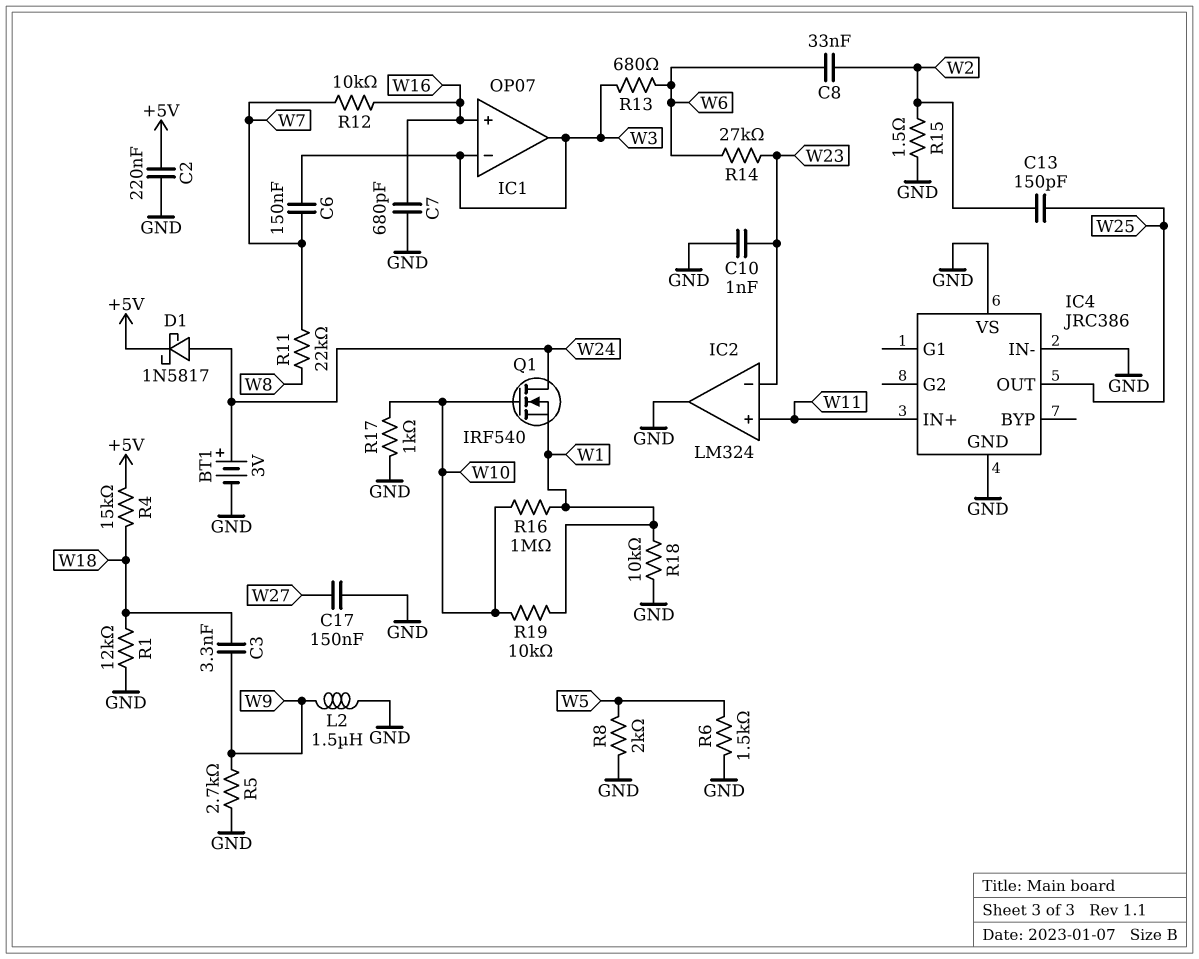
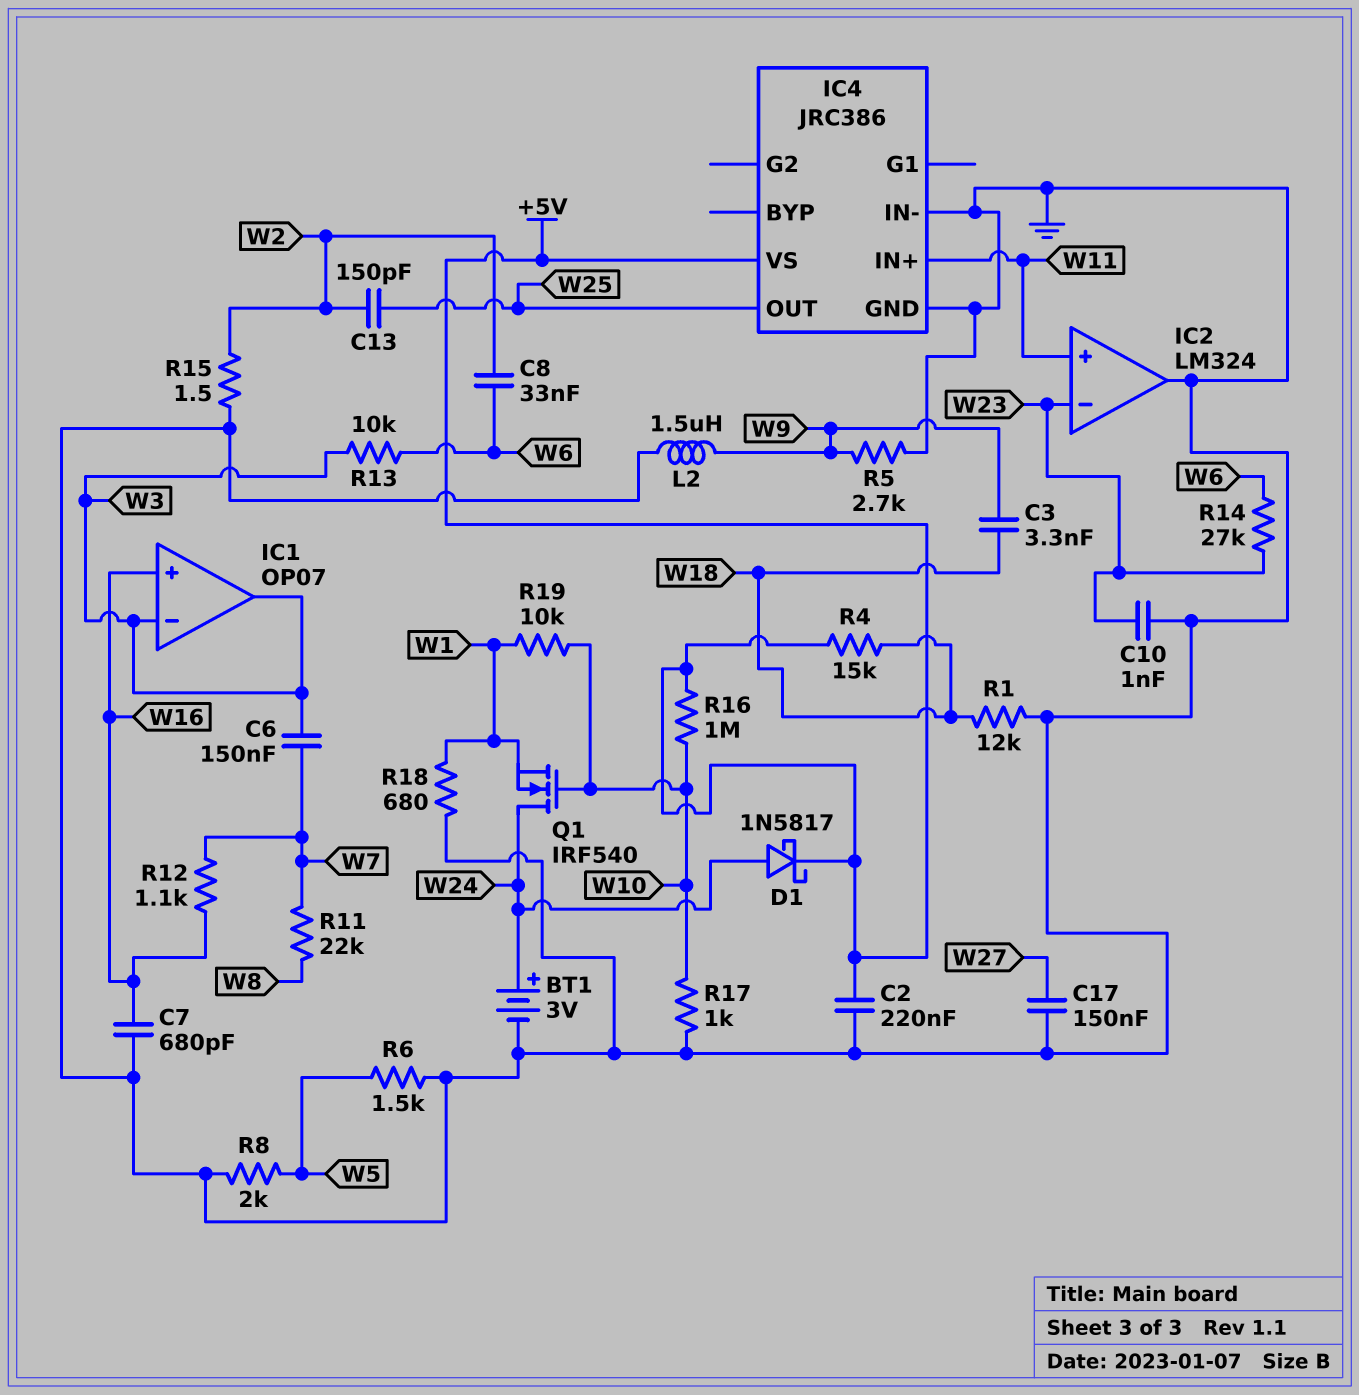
IC4 pin VS: GND -> +5V
R12: 10k (W7, W16) -> 1.1k (W7, W16)
R13: 680 (W3, W6) -> 10k (W3, W6)
R16: 1M (W1, W10) -> 1M (+5V, W10)
R18: 10k (GND, W1) -> 680 (GND, W1)

